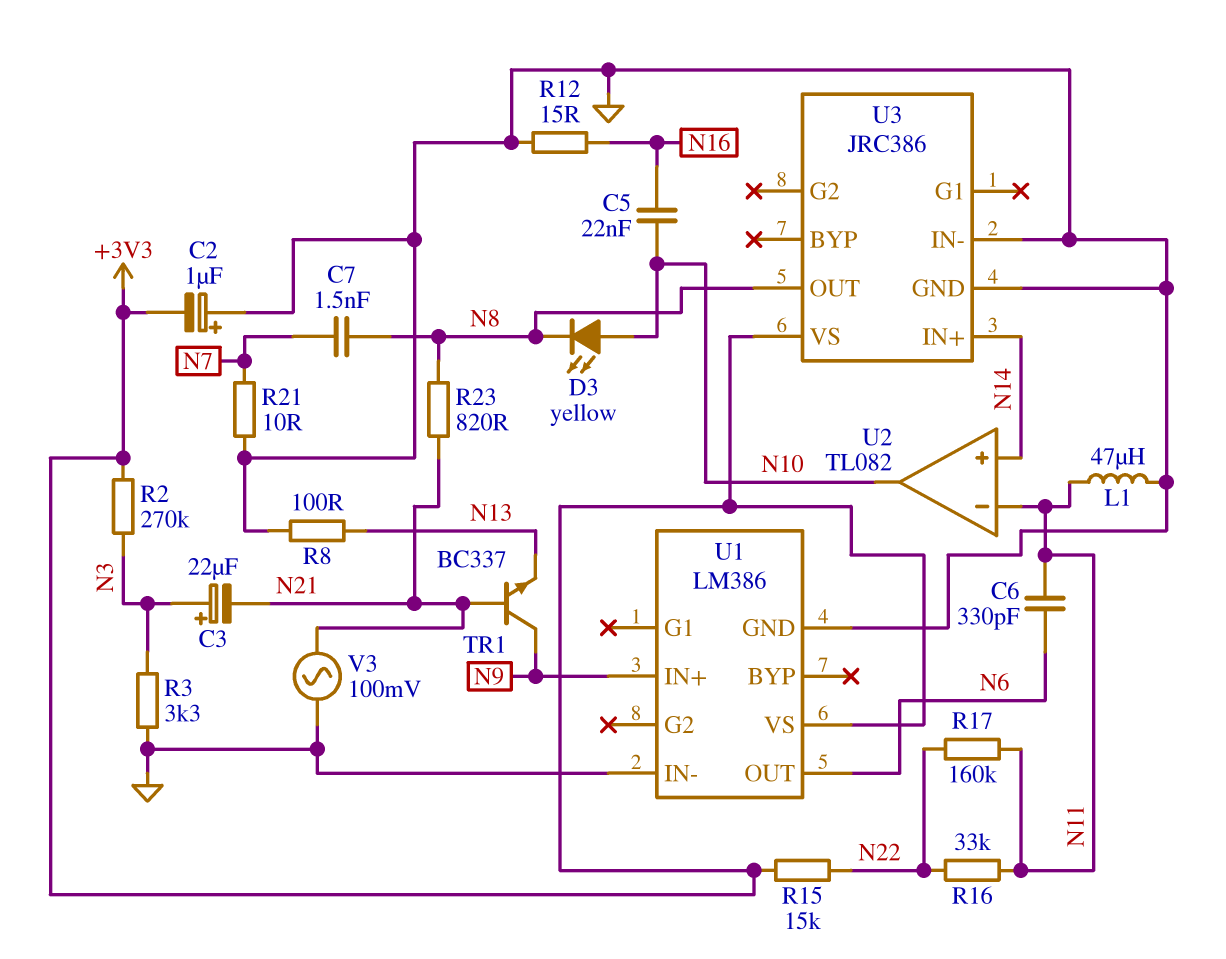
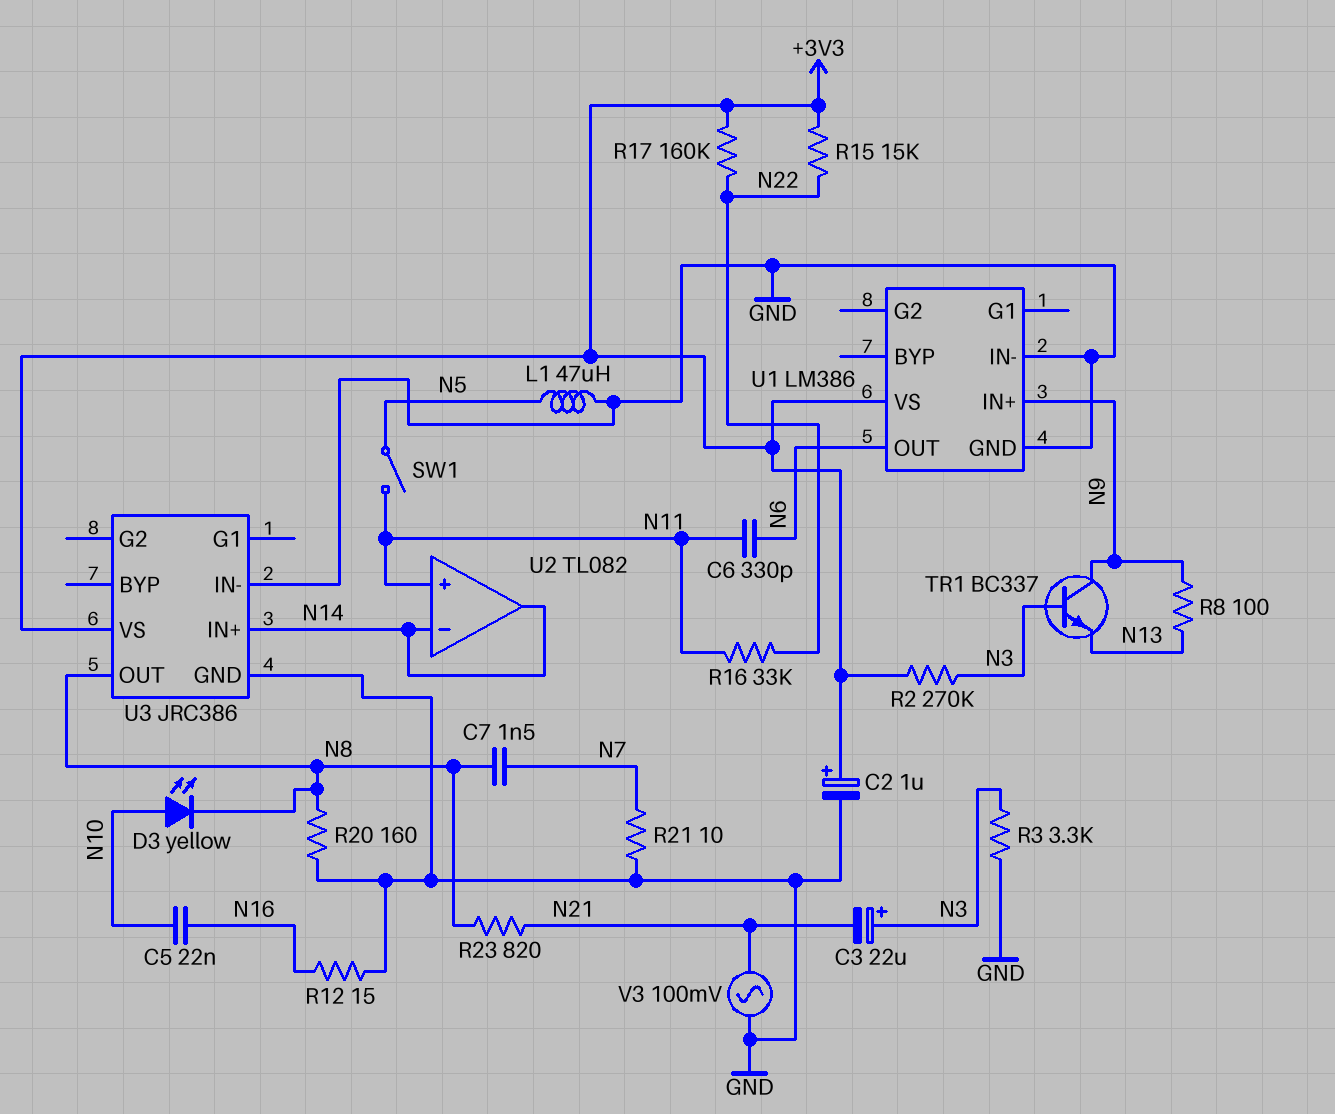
C2: 1uF (plus GND, minus +3V3) -> 1uF (plus +3V3, minus GND)
L1: 47uH (GND, N11) -> 47uH (GND, N5)
R8: 100 (GND, N13) -> 100 (N9, N13)
R17: 160k (N11, N22) -> 160k (+3V3, N22)
R20: none -> 160 (GND, N8)
SW1: none -> switch (N5, N11)
TR1: NPN BC337 (B N21, C N9, E N13) -> NPN BC337 (B N3, C N9, E N13)
U2 pin in+: N14 -> N11
U2 pin in-: N11 -> N14
U2 pin out: N10 -> N14

